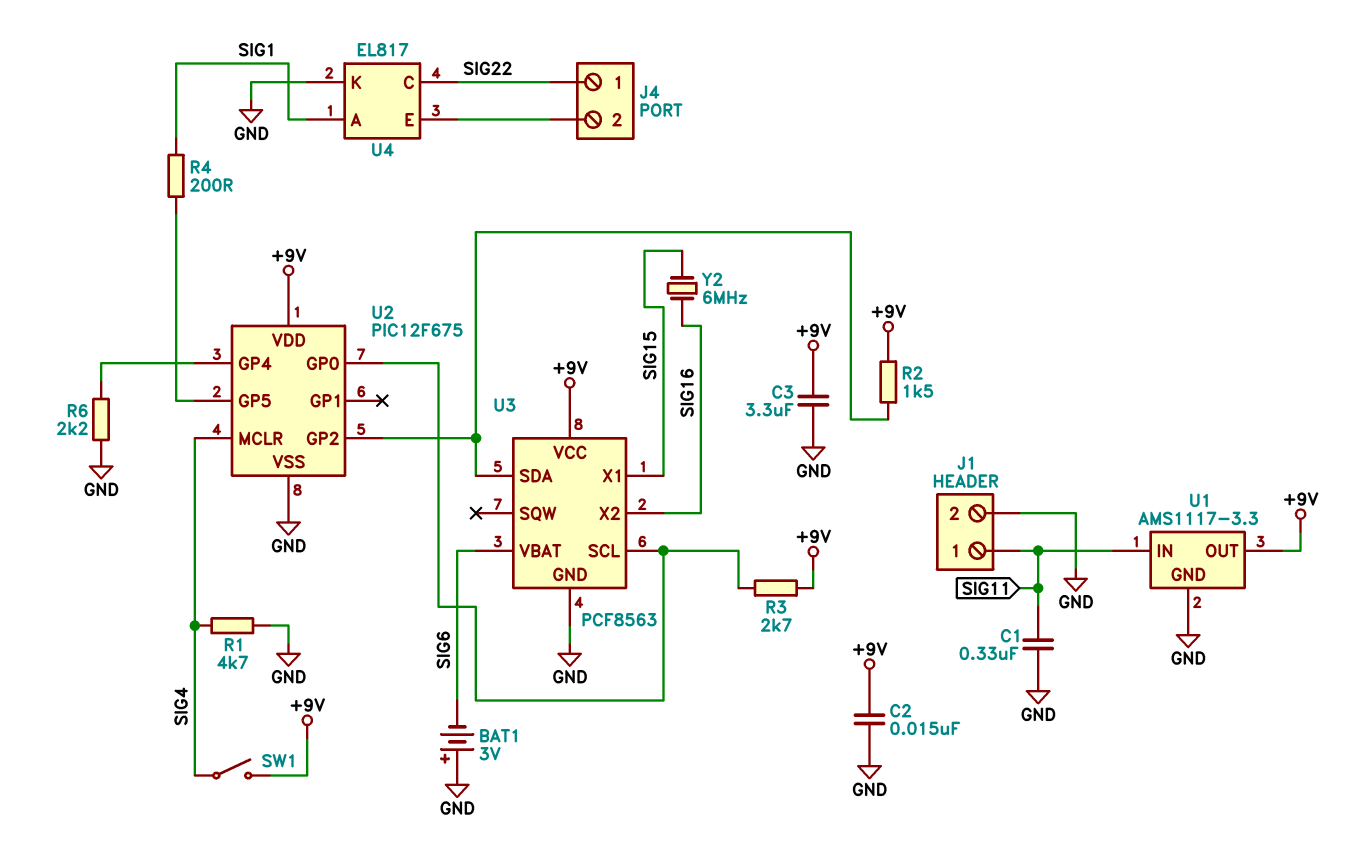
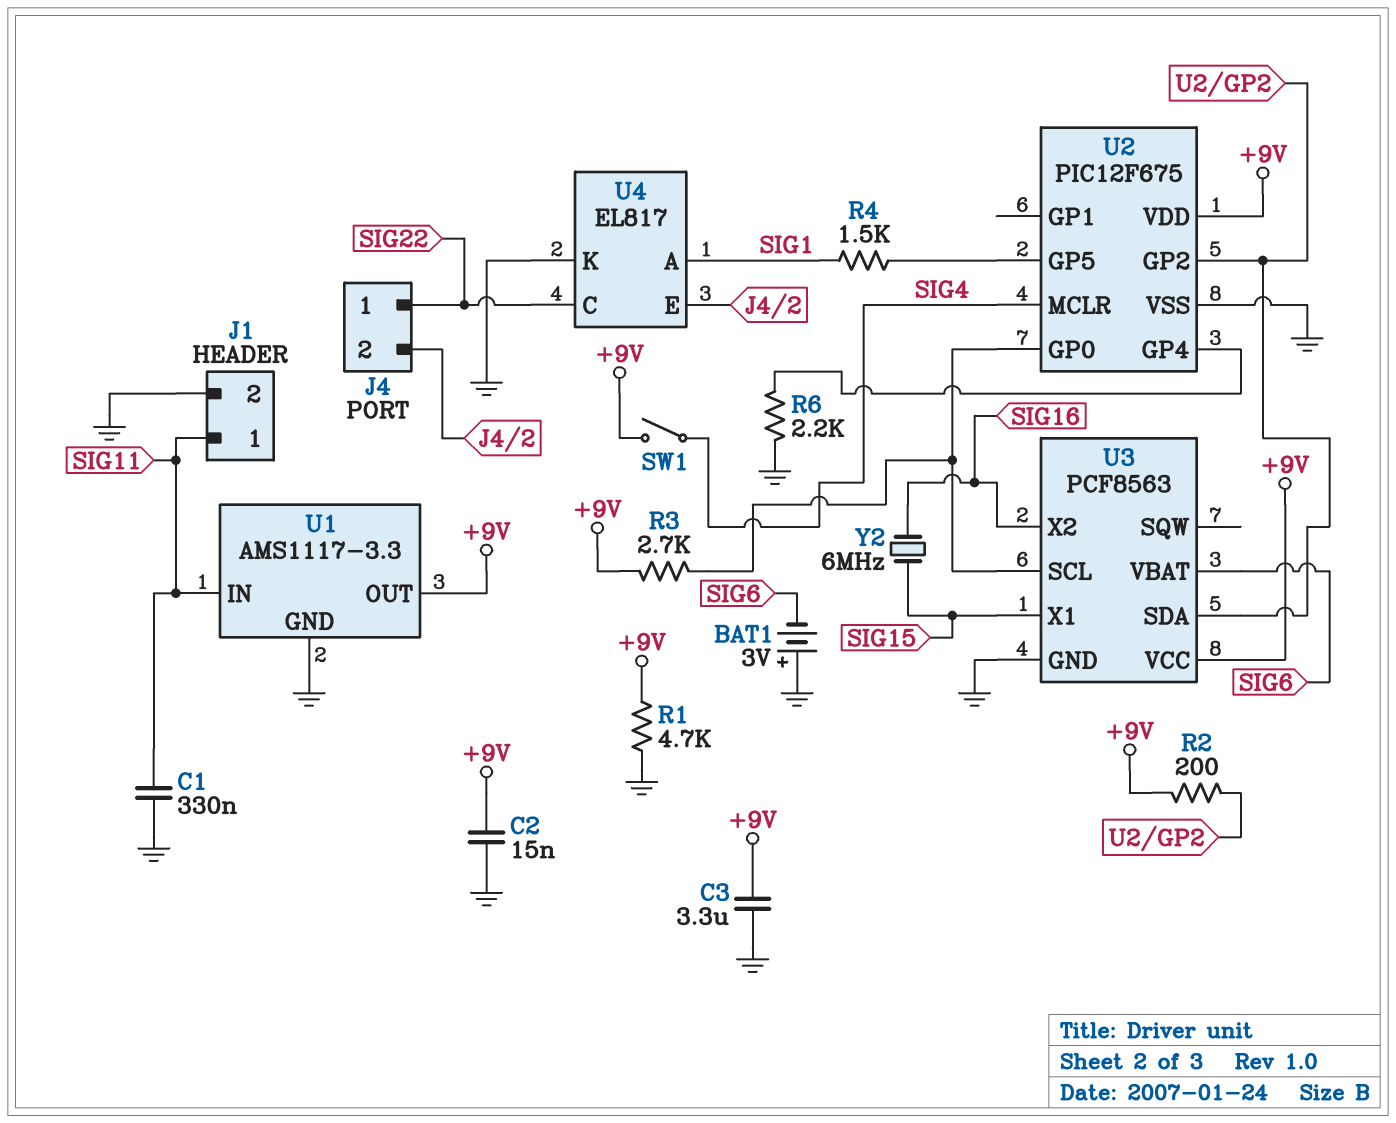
R1: 4.7k (GND, SIG4) -> 4.7k (+9V, GND)
R2: 1.5k (+9V, U2/GP2) -> 200 (+9V, U2/GP2)
R4: 200 (SIG1, U2/GP5) -> 1.5k (SIG1, U2/GP5)

